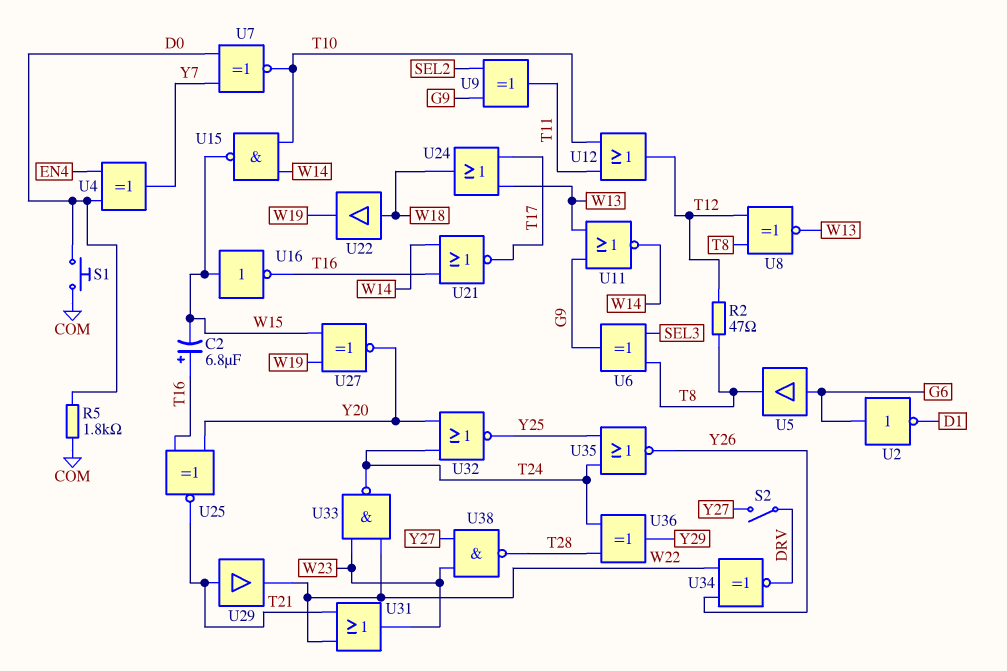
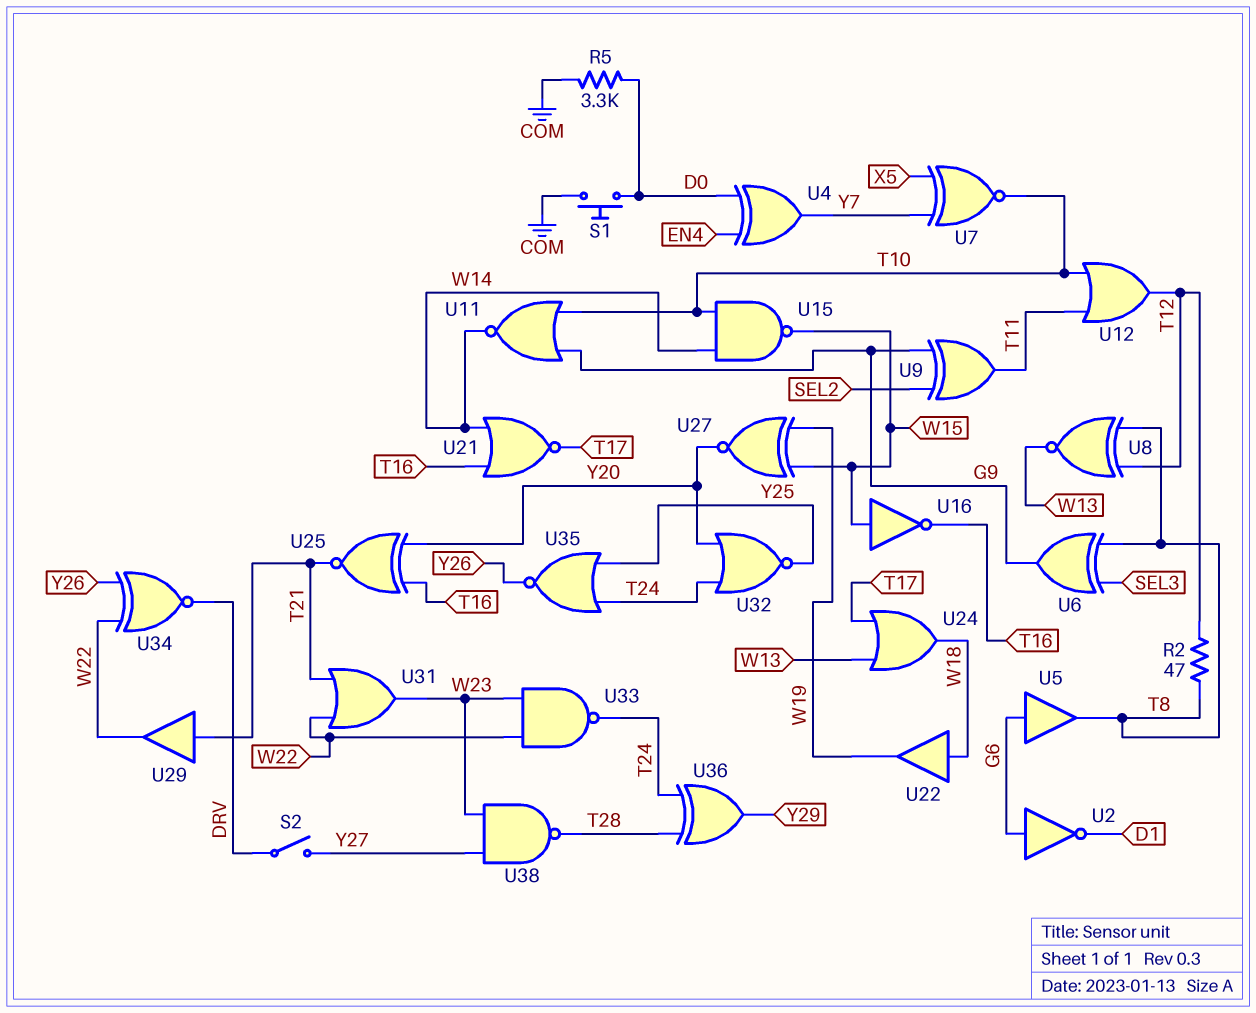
C2: 6.8uF (plus T16, minus W15) -> none
R5: 1.8k (COM, D0) -> 3.3k (COM, D0)
U7: XNOR (in D0, in Y7, out T10) -> XNOR (in X5, in Y7, out T10)
U11: NOR (in G9, in W13, out W14) -> NOR (in G9, in T10, out W14)

